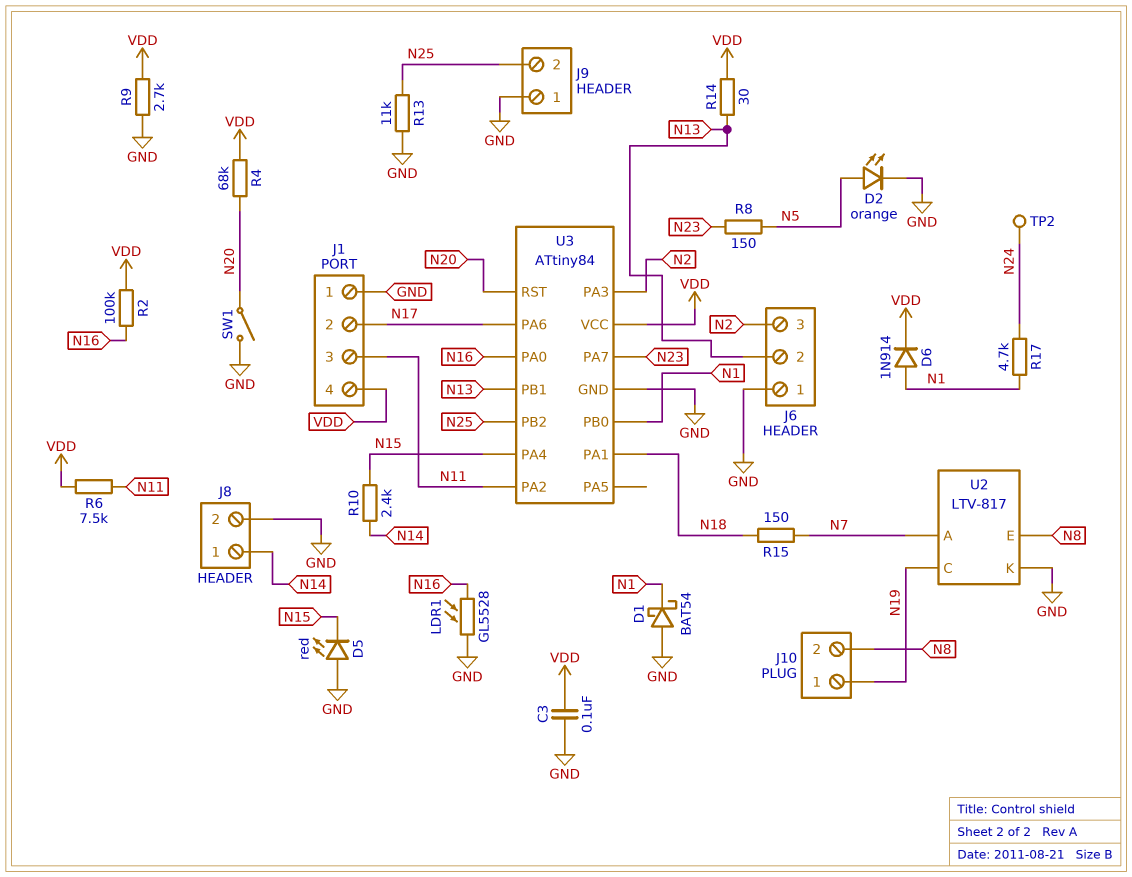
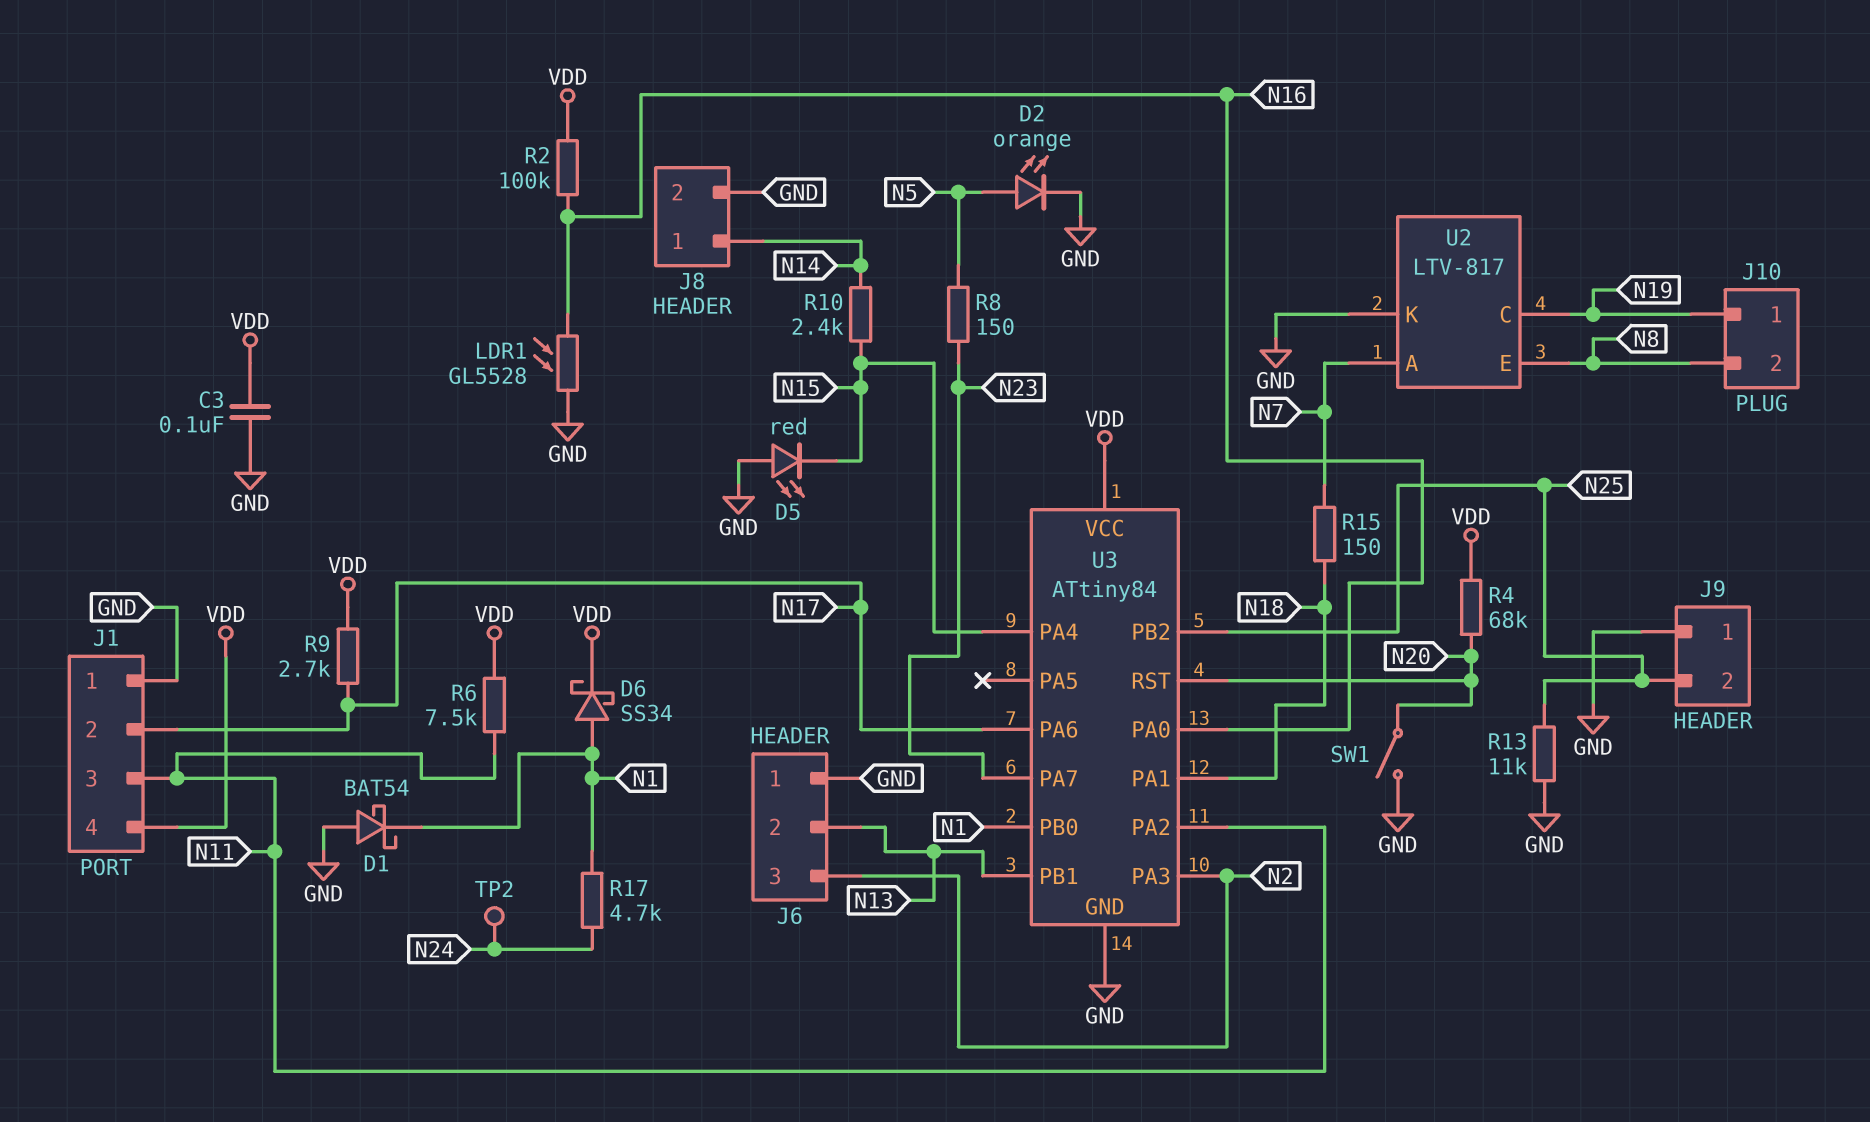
D6: diode 1N914 (A N1, K VDD) -> schottky SS34 (A N1, K VDD)
R9: 2.7k (GND, VDD) -> 2.7k (N17, VDD)
R14: 30 (N13, VDD) -> none

